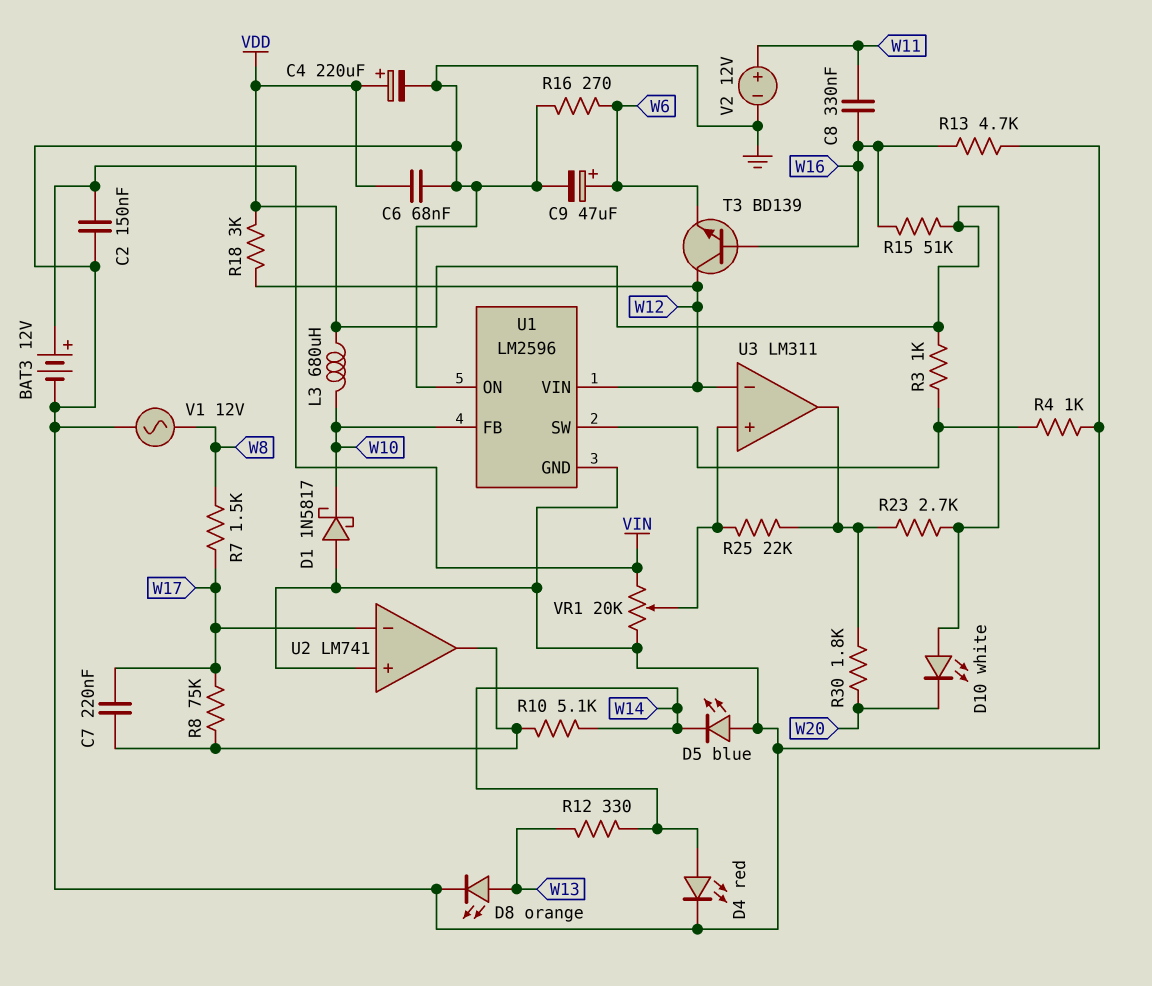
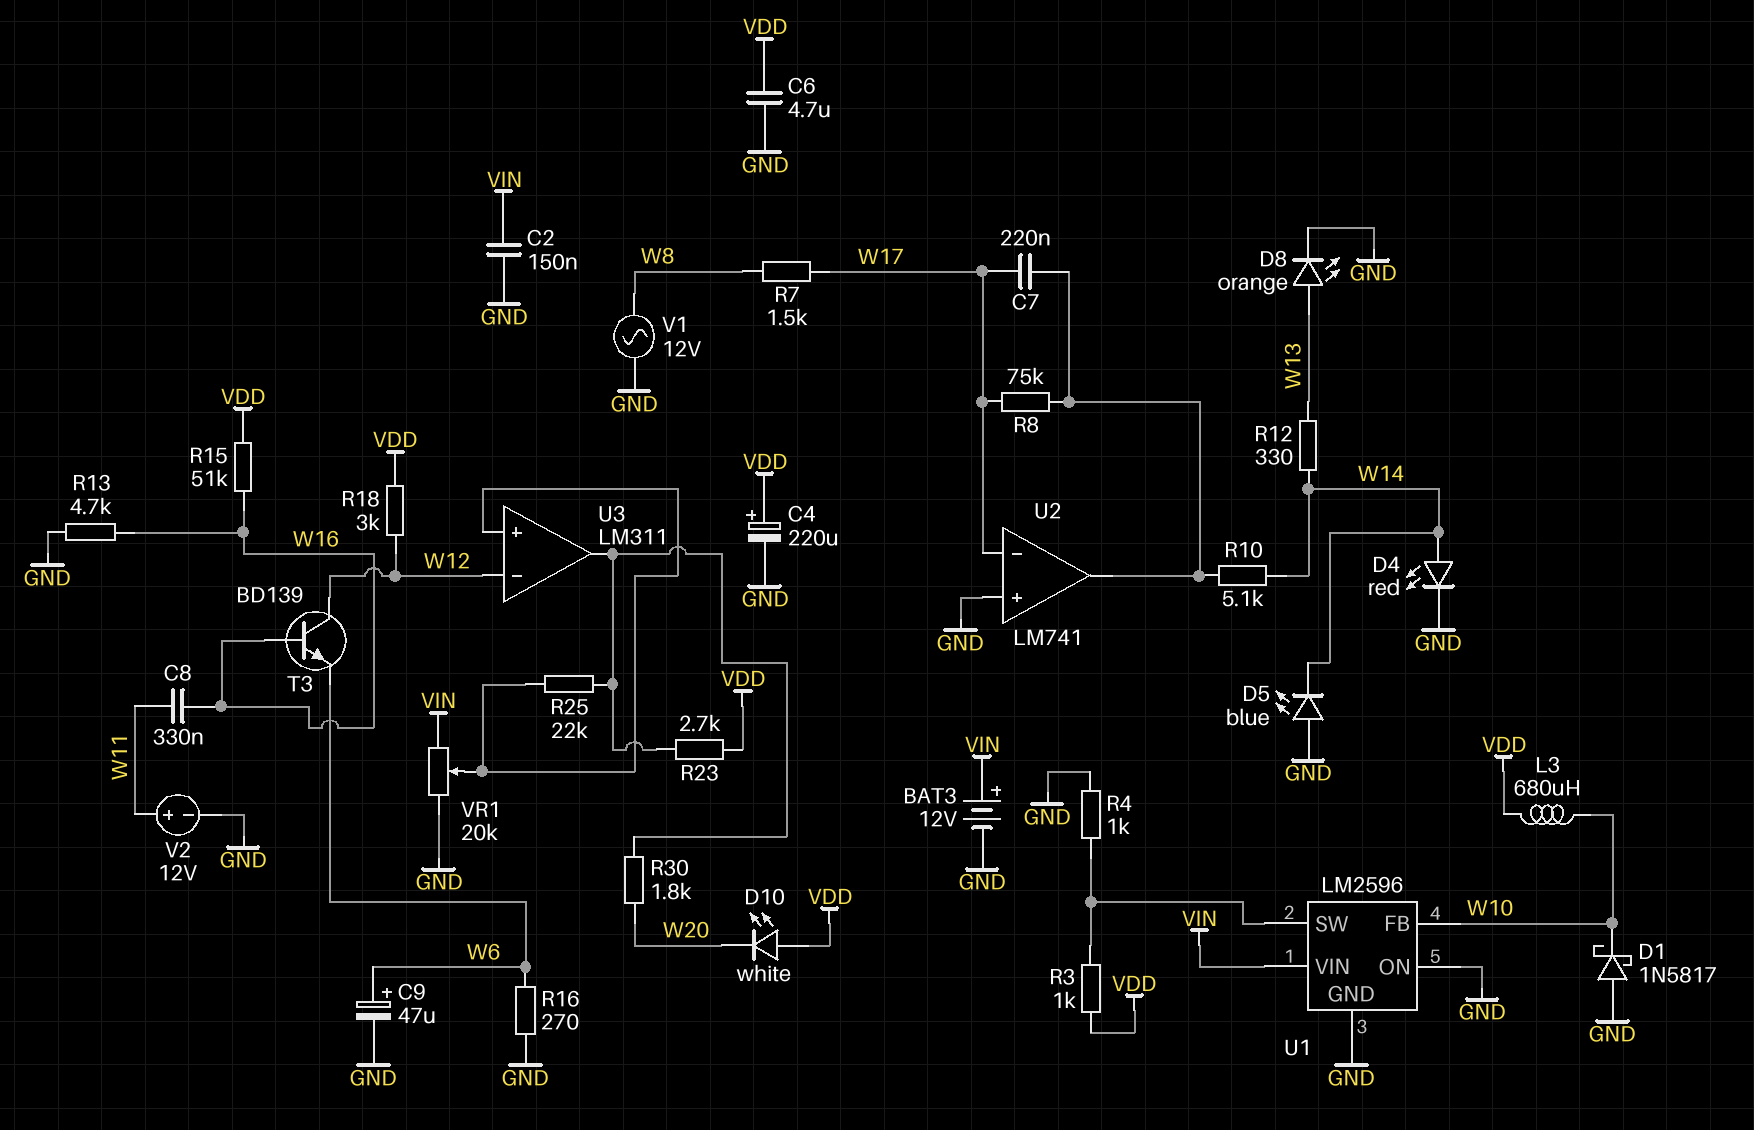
C6: 68nF (GND, VDD) -> 4.7uF (GND, VDD)
U1 pin VIN: W12 -> VIN

